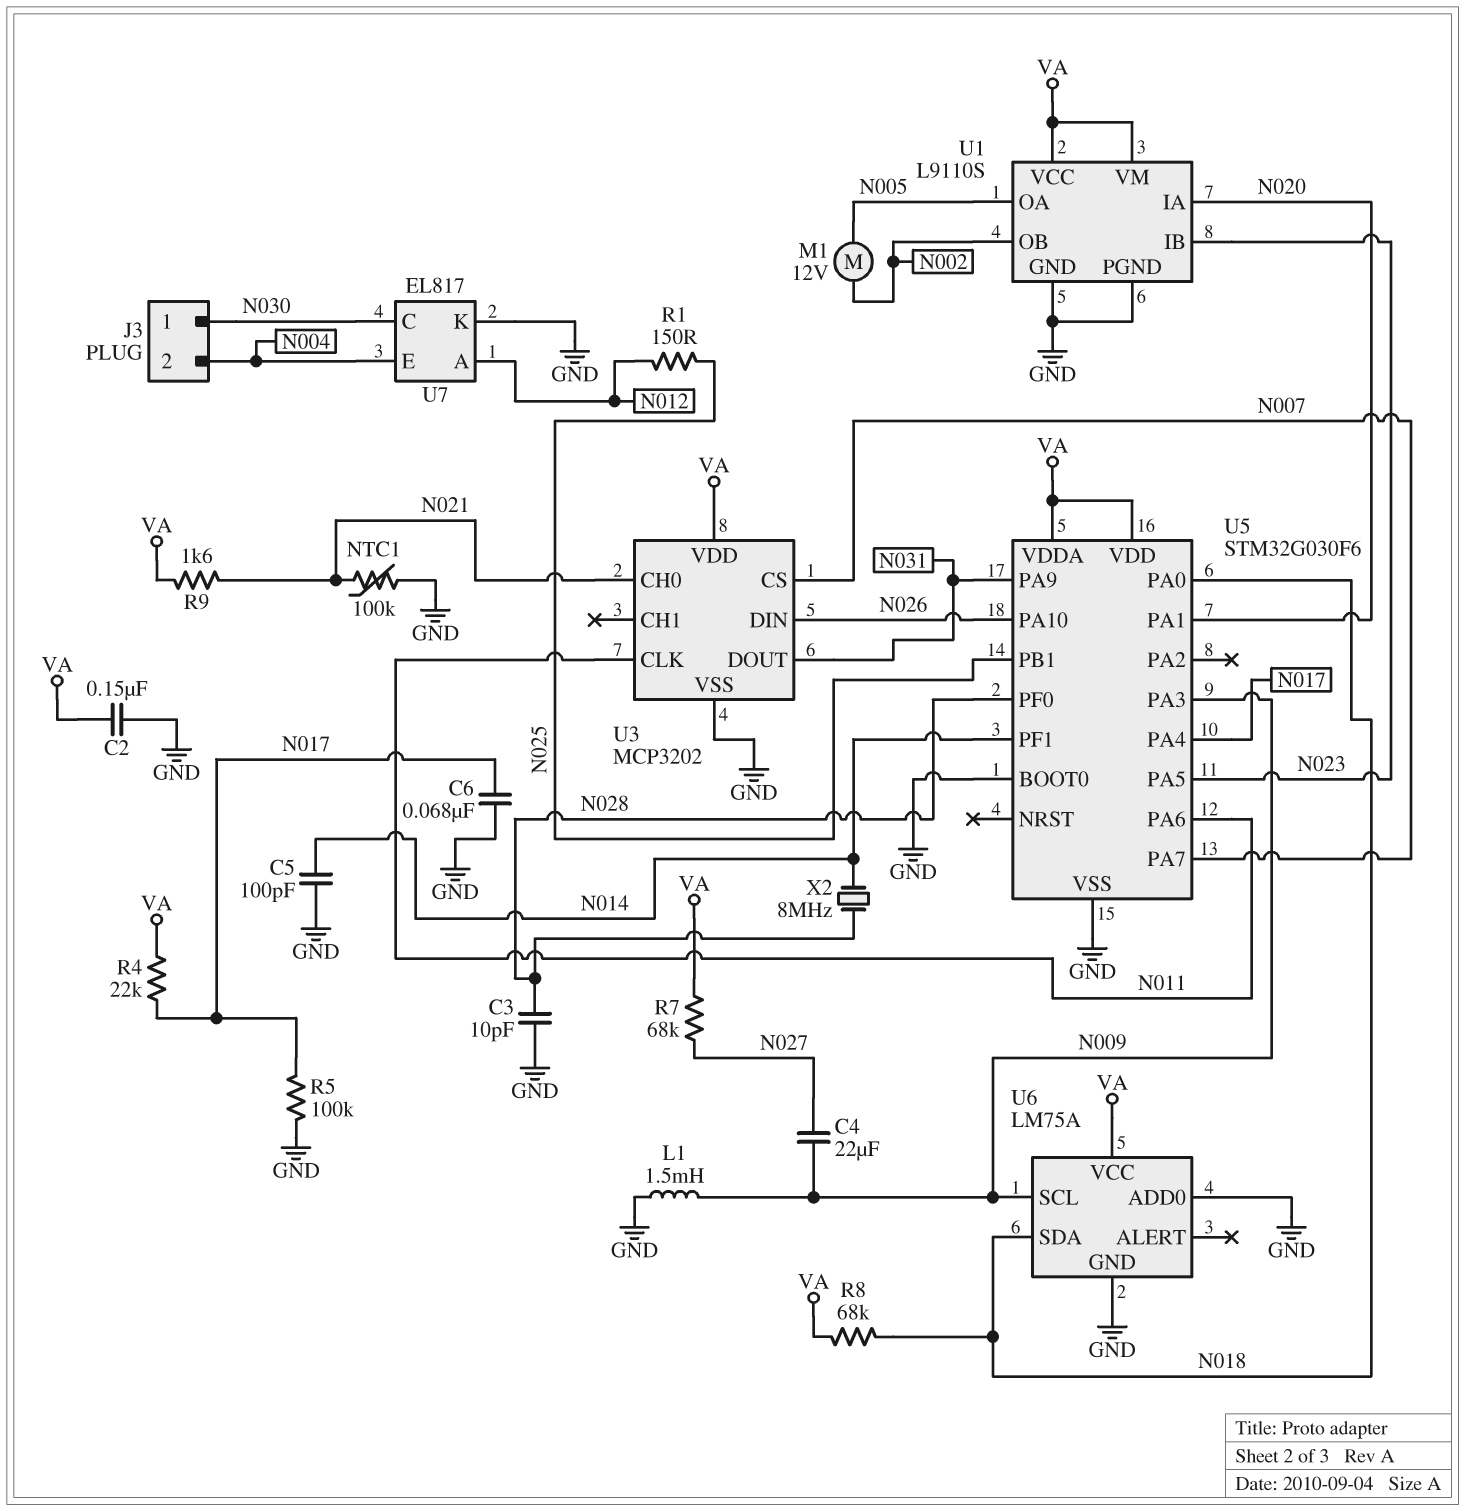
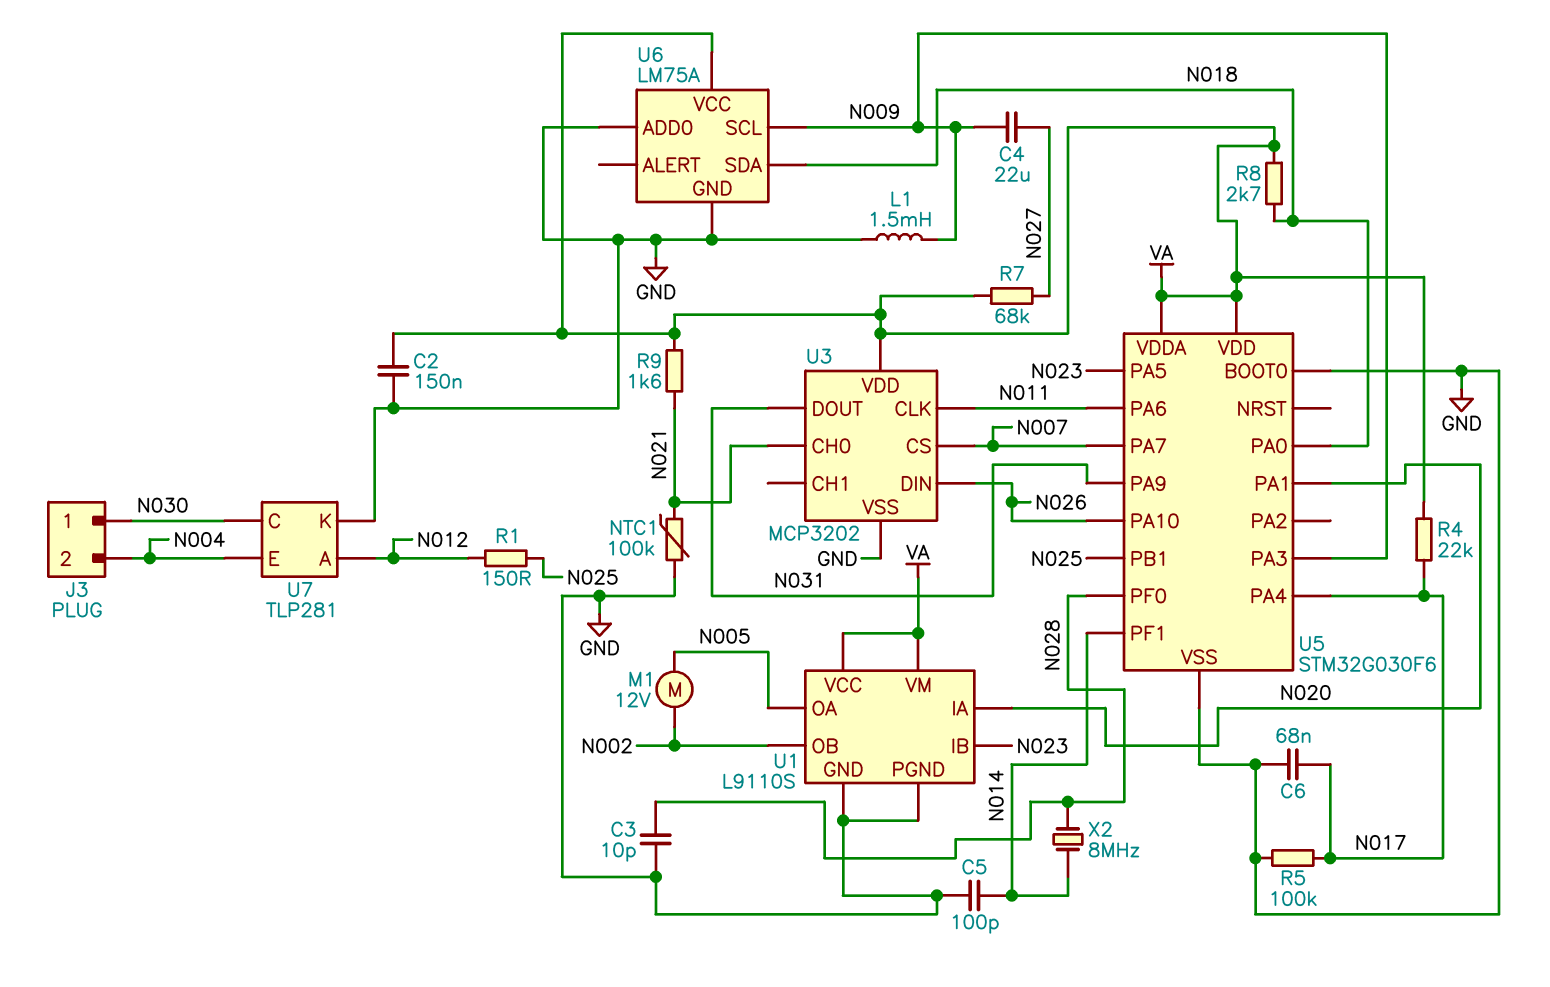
R8: 68k (N018, VA) -> 2.7k (N018, VA)
U7: EL817 -> TLP281

